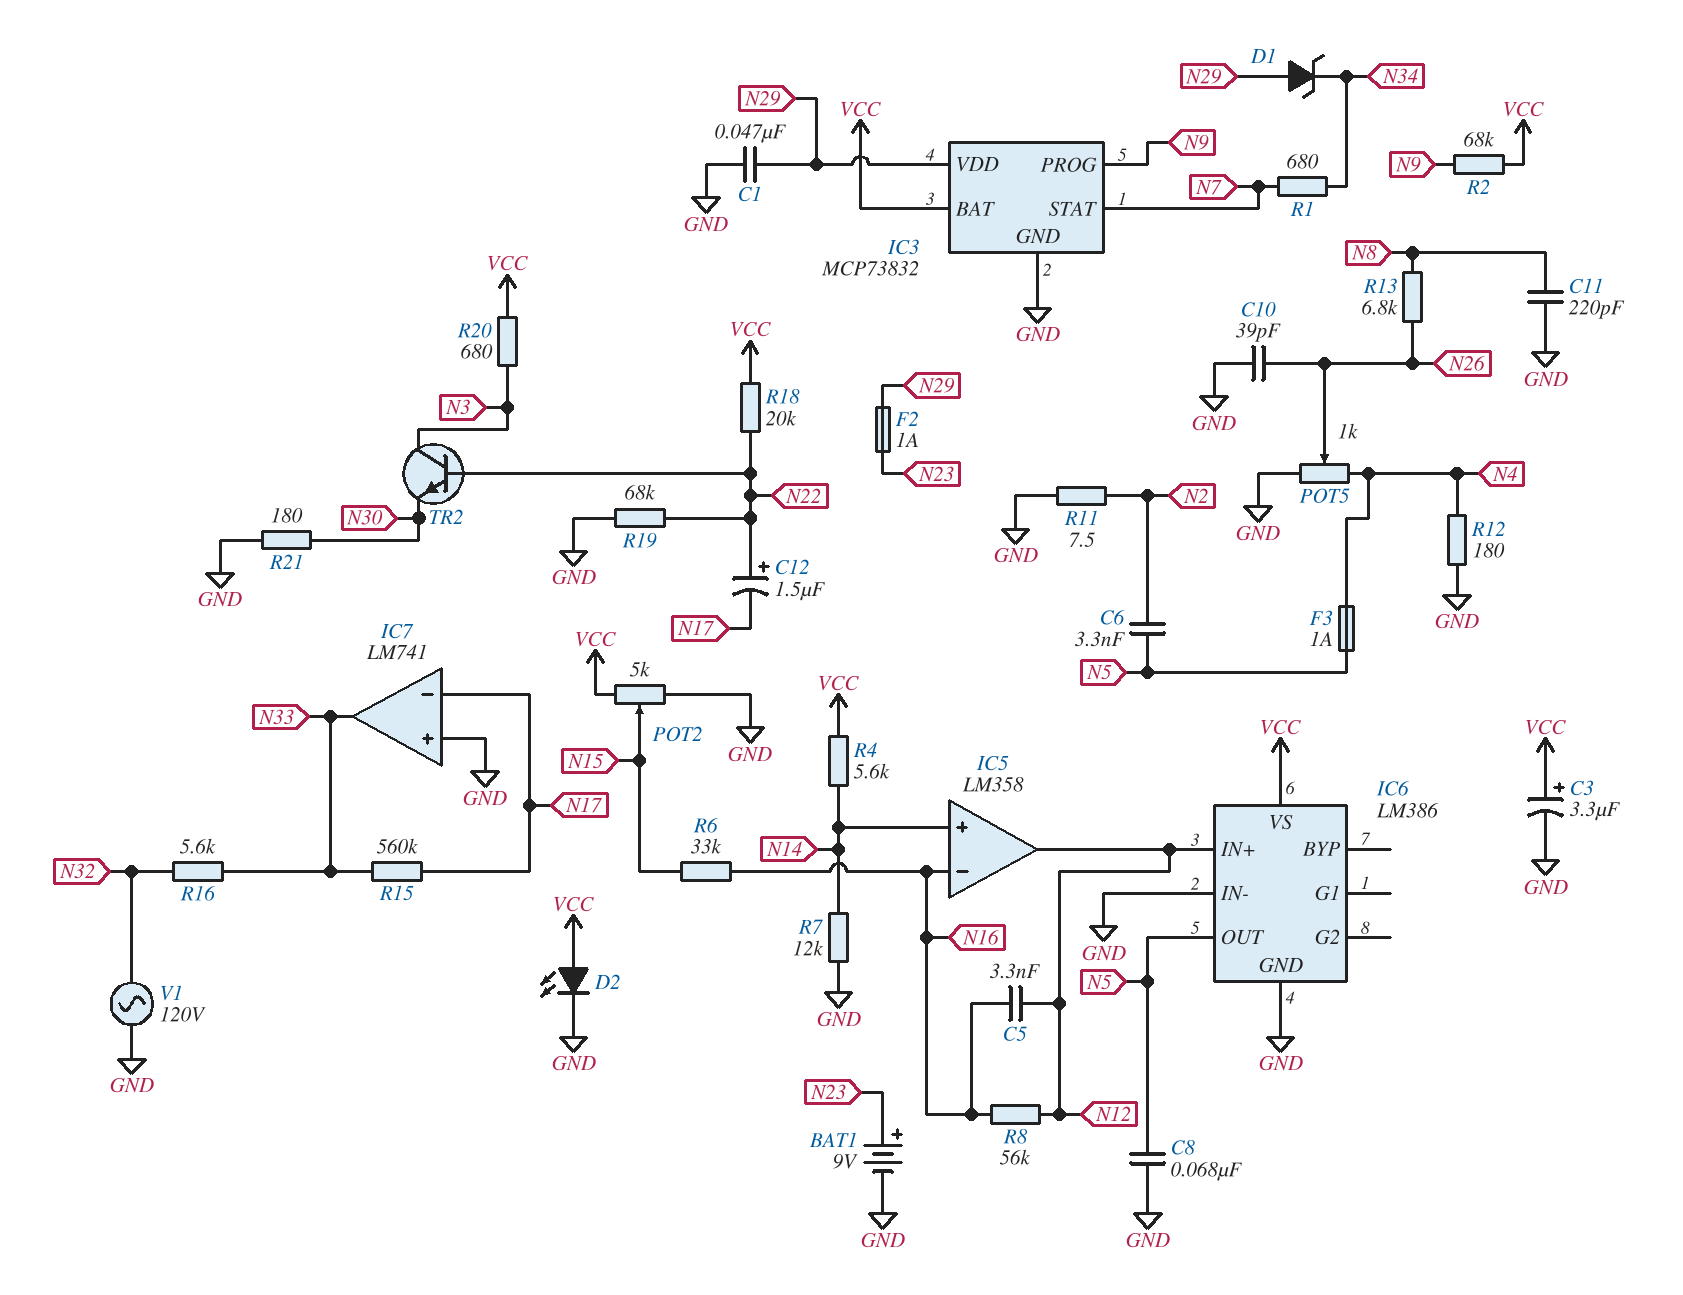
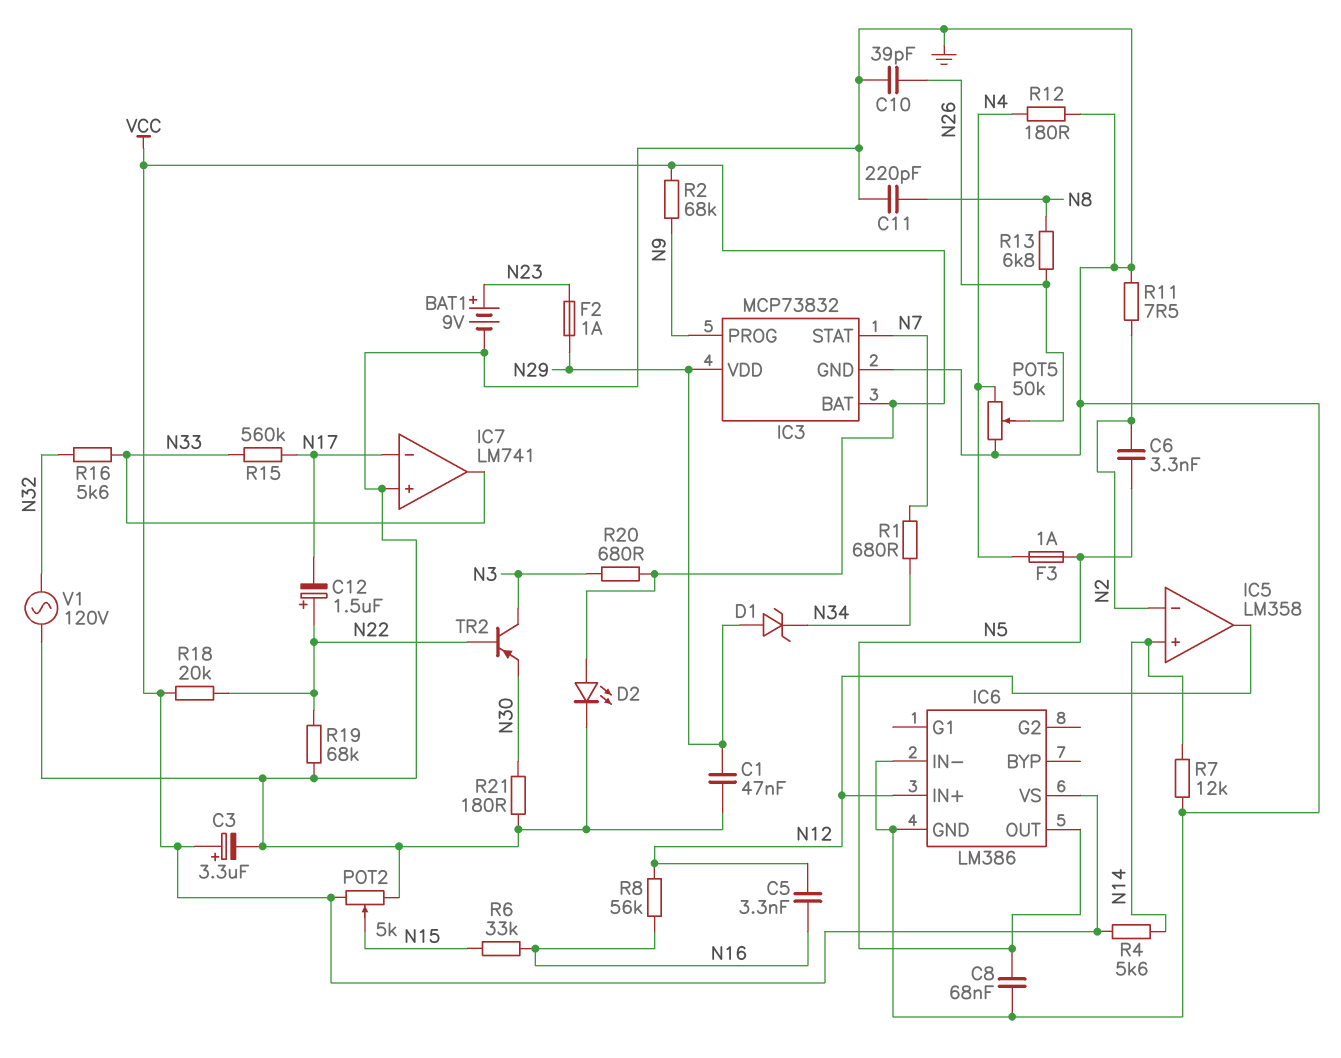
IC5 pin in-: N16 -> N2
POT5: 1k (GND, N4, wiper N26) -> 50k (GND, N4, wiper N26)
TR2: NPN (B N22, C N3, E N30) -> PNP (B N22, C N3, E N30)

